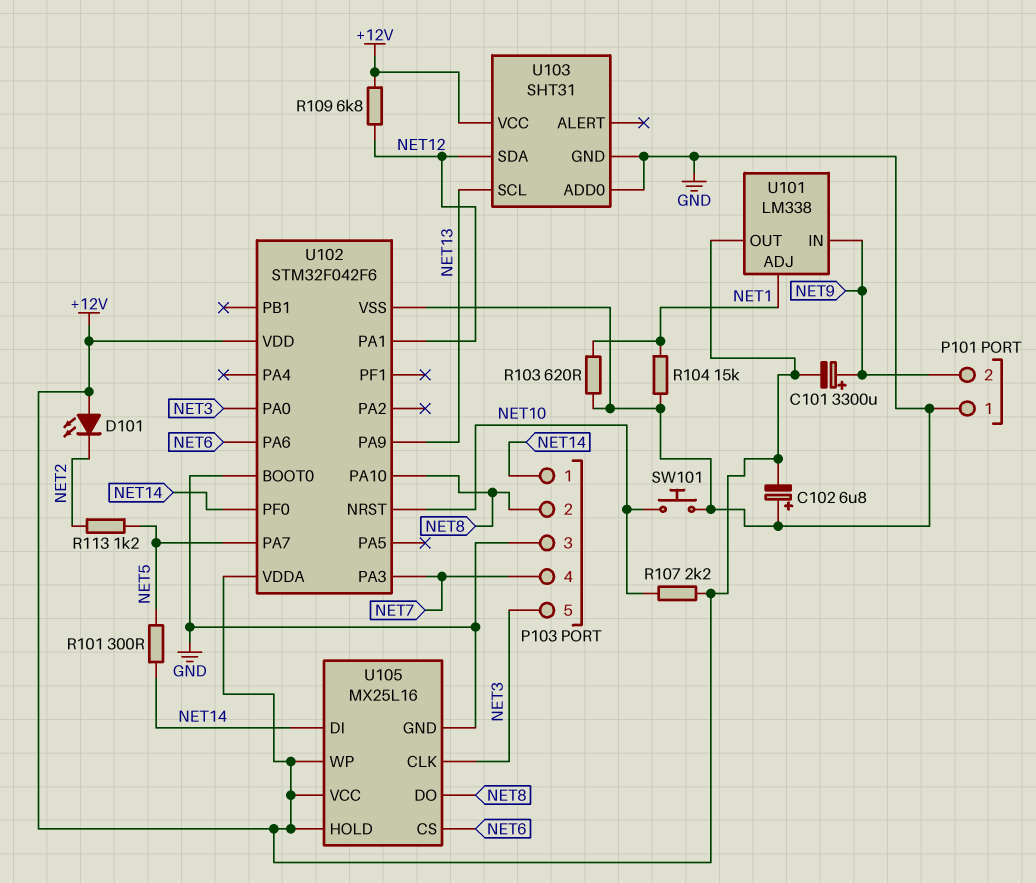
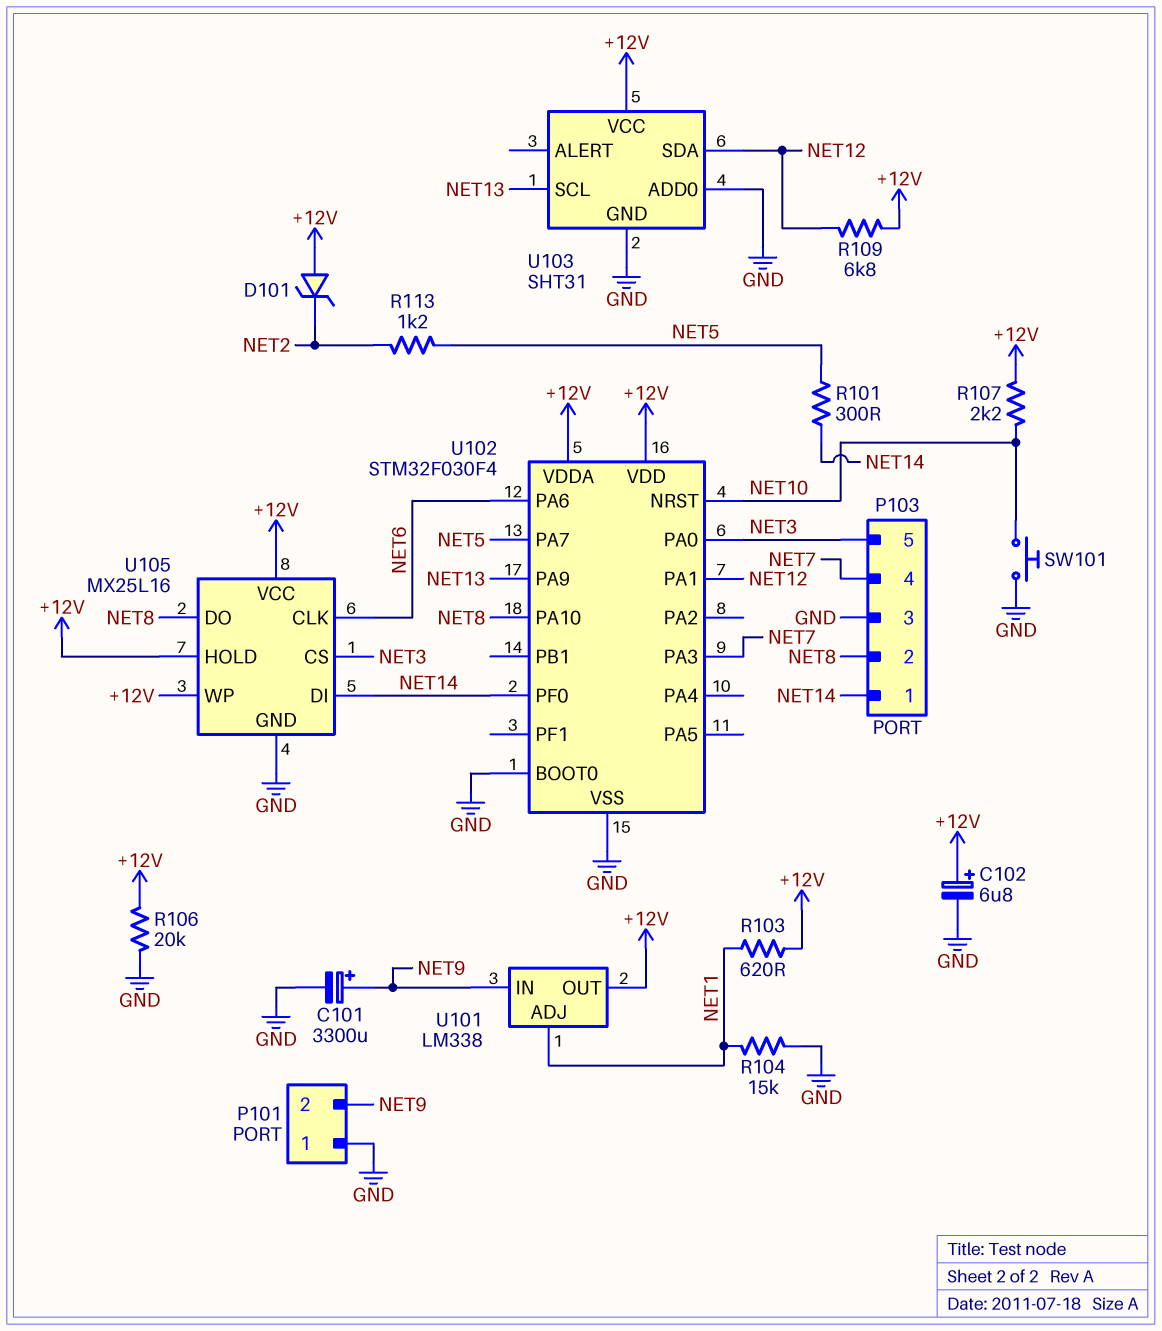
C101: 3300uF (plus NET9, minus +12V) -> 3300uF (plus NET9, minus GND)
C102: 6.8uF (plus GND, minus +12V) -> 6.8uF (plus +12V, minus GND)
D101: LED (A +12V, K NET2) -> zener (A +12V, K NET2)
R103: 620 (GND, NET1) -> 620 (+12V, NET1)
R106: none -> 20k (+12V, GND)
U102: STM32F042F6 -> STM32F030F4
U105 pin CLK: NET3 -> NET6
U105 pin CS: NET6 -> NET3

